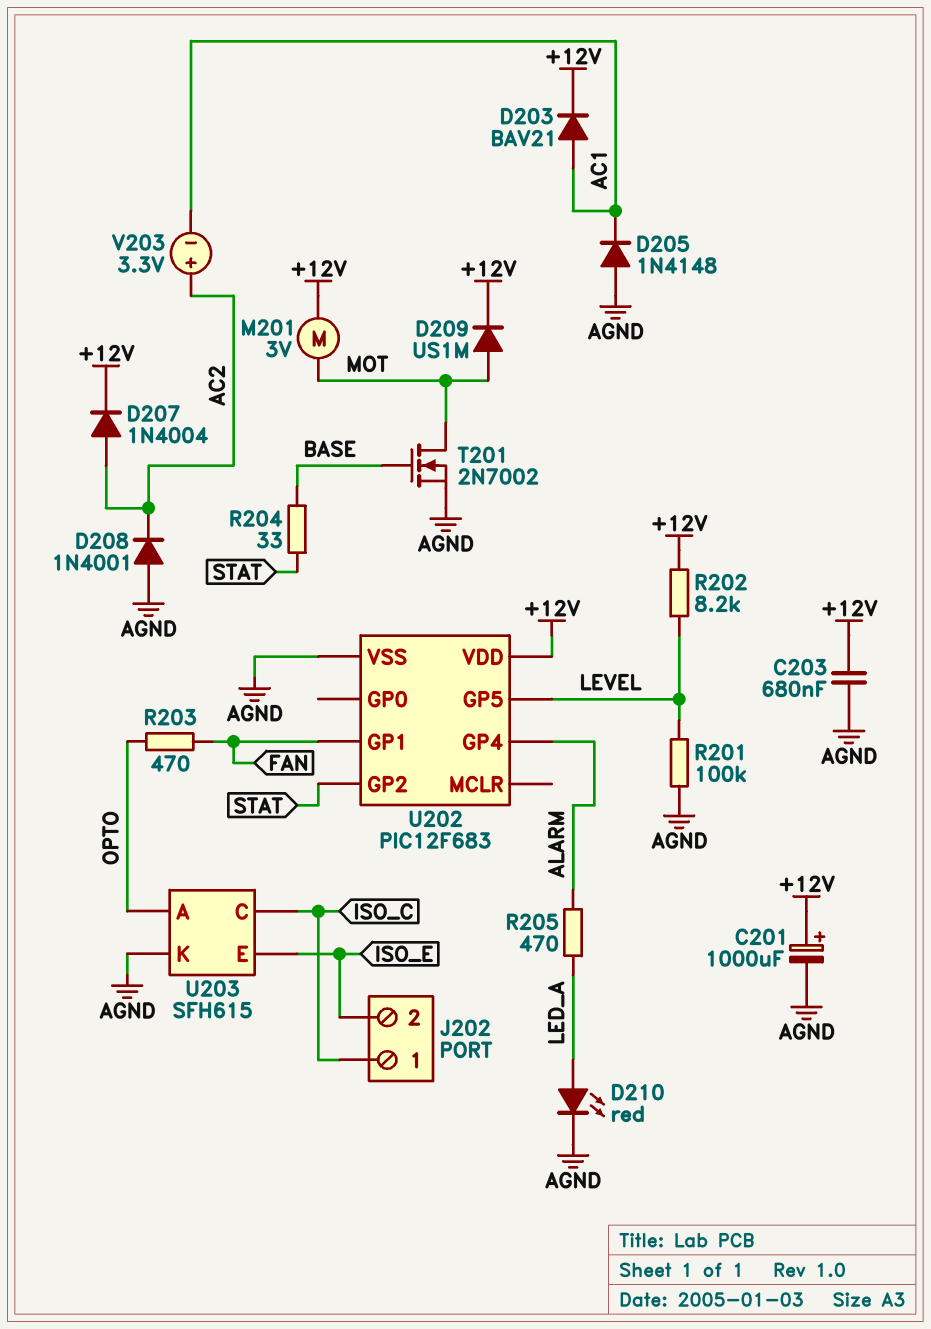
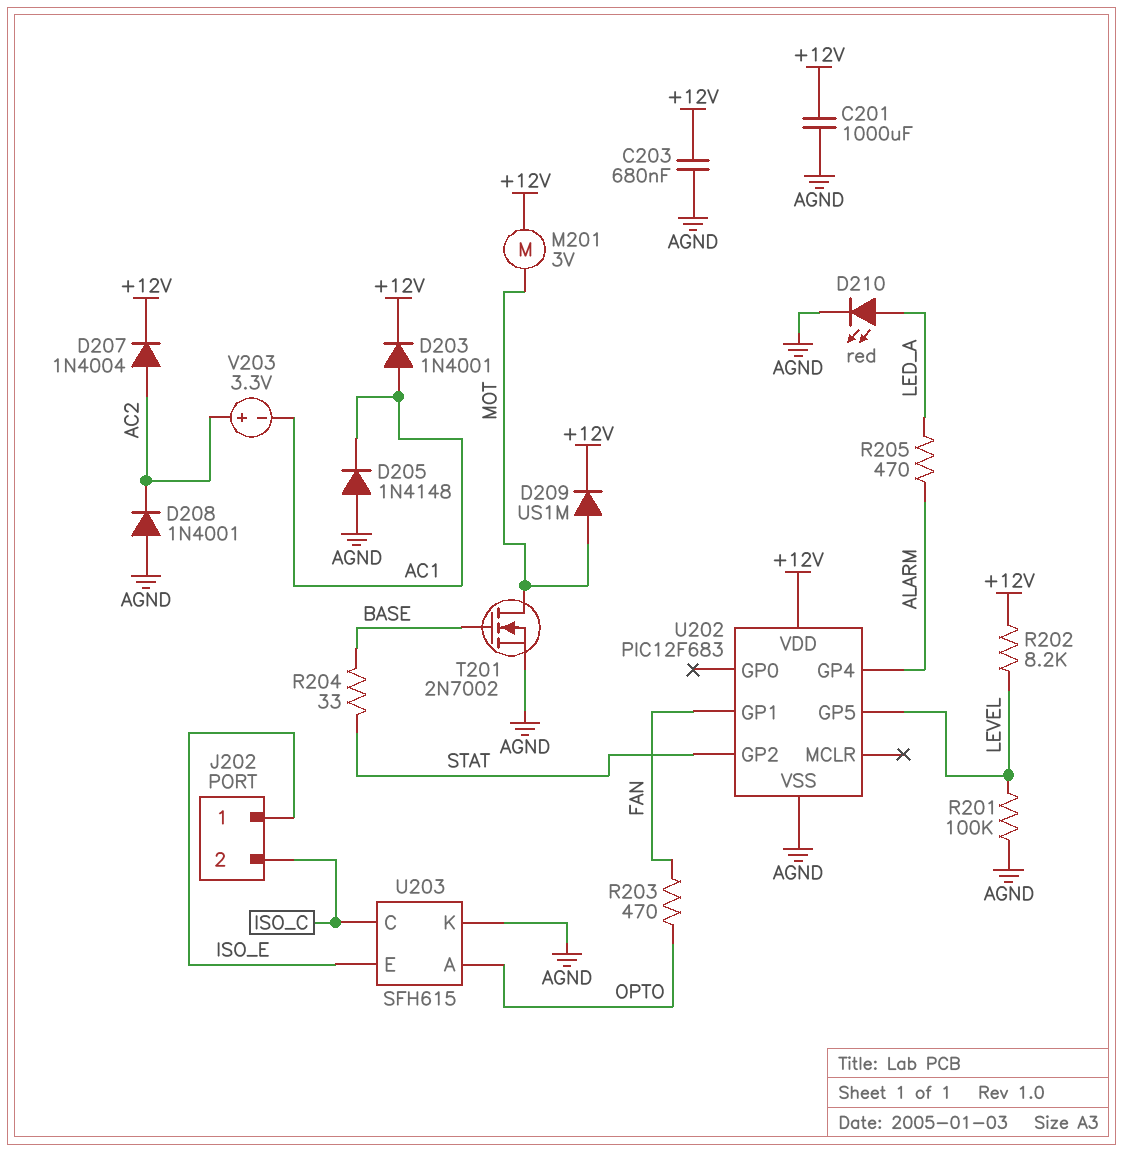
C201: 1000uF (plus +12V, minus AGND) -> 1000uF (+12V, AGND)
D203: diode BAV21 (A AC1, K +12V) -> diode 1N4001 (A AC1, K +12V)
J202 pin 1: ISO_C -> ISO_E
J202 pin 2: ISO_E -> ISO_C

